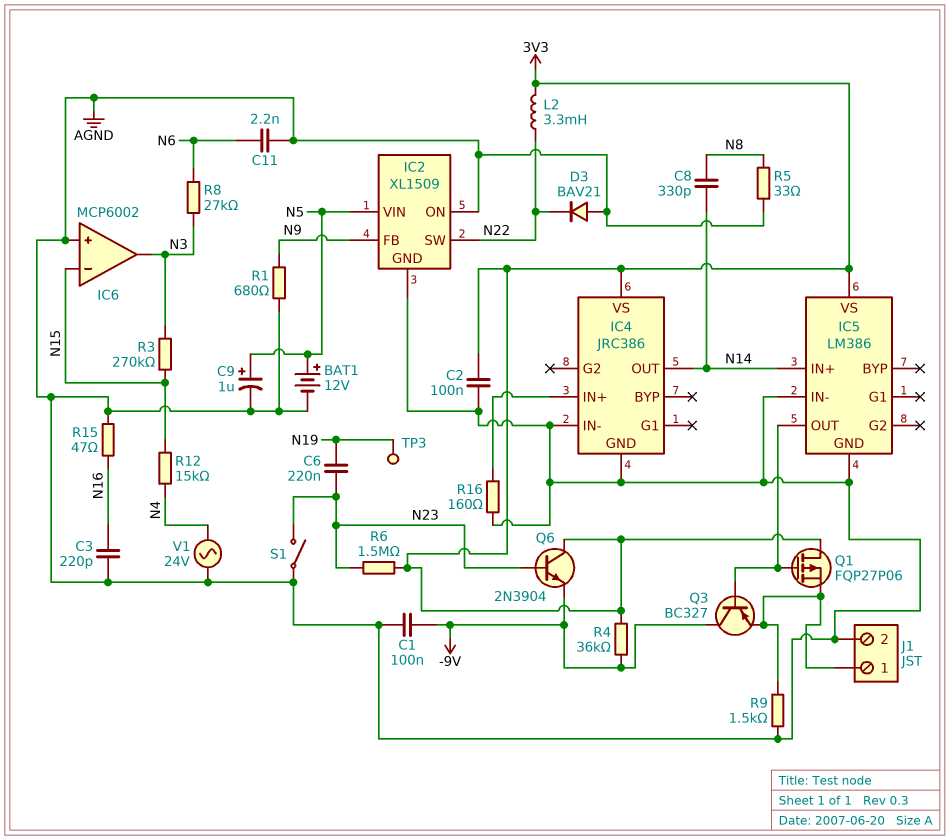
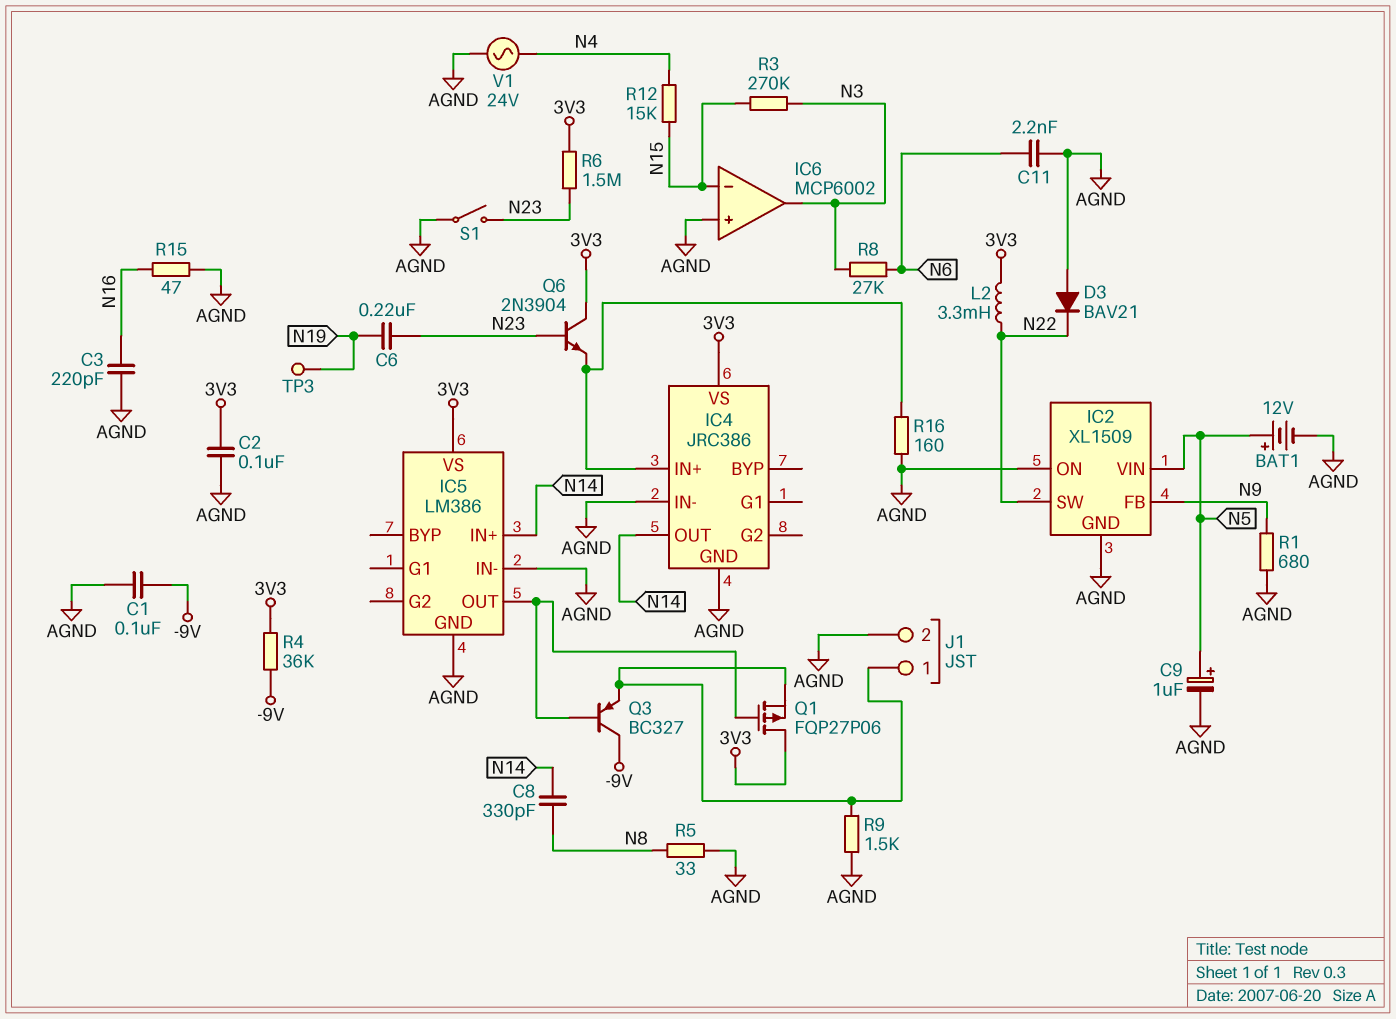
Q6: NPN 2N3904 (B N23, C 3V3, E -9V) -> NPN 2N3904 (B N23, C 3V3, E IC4/IN+)

